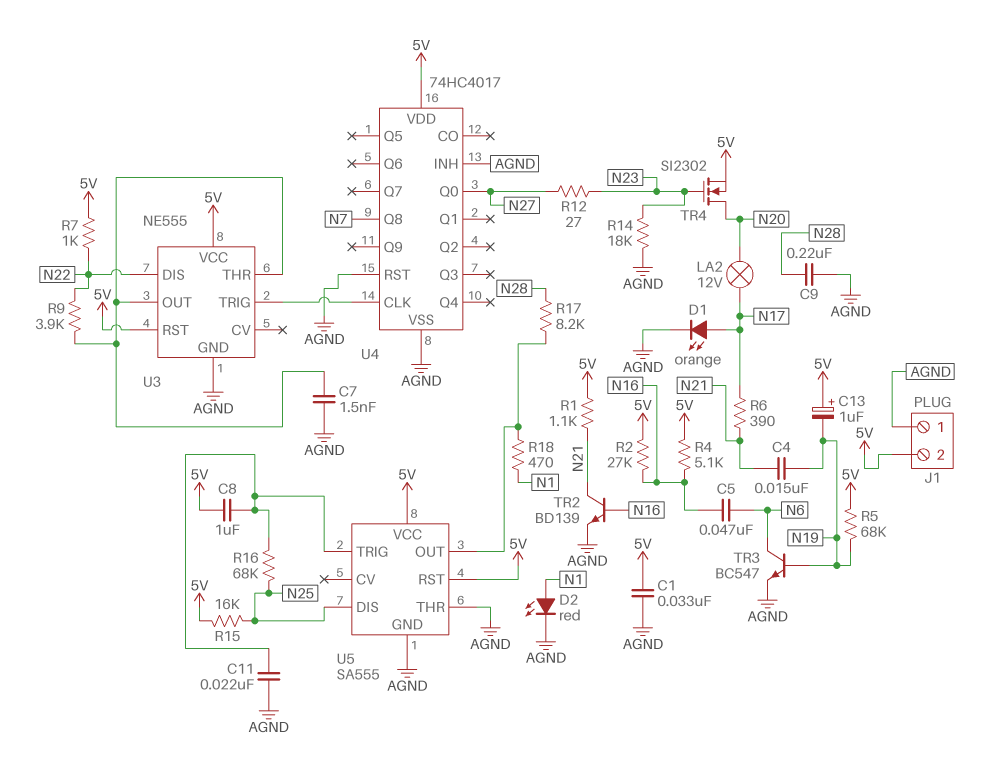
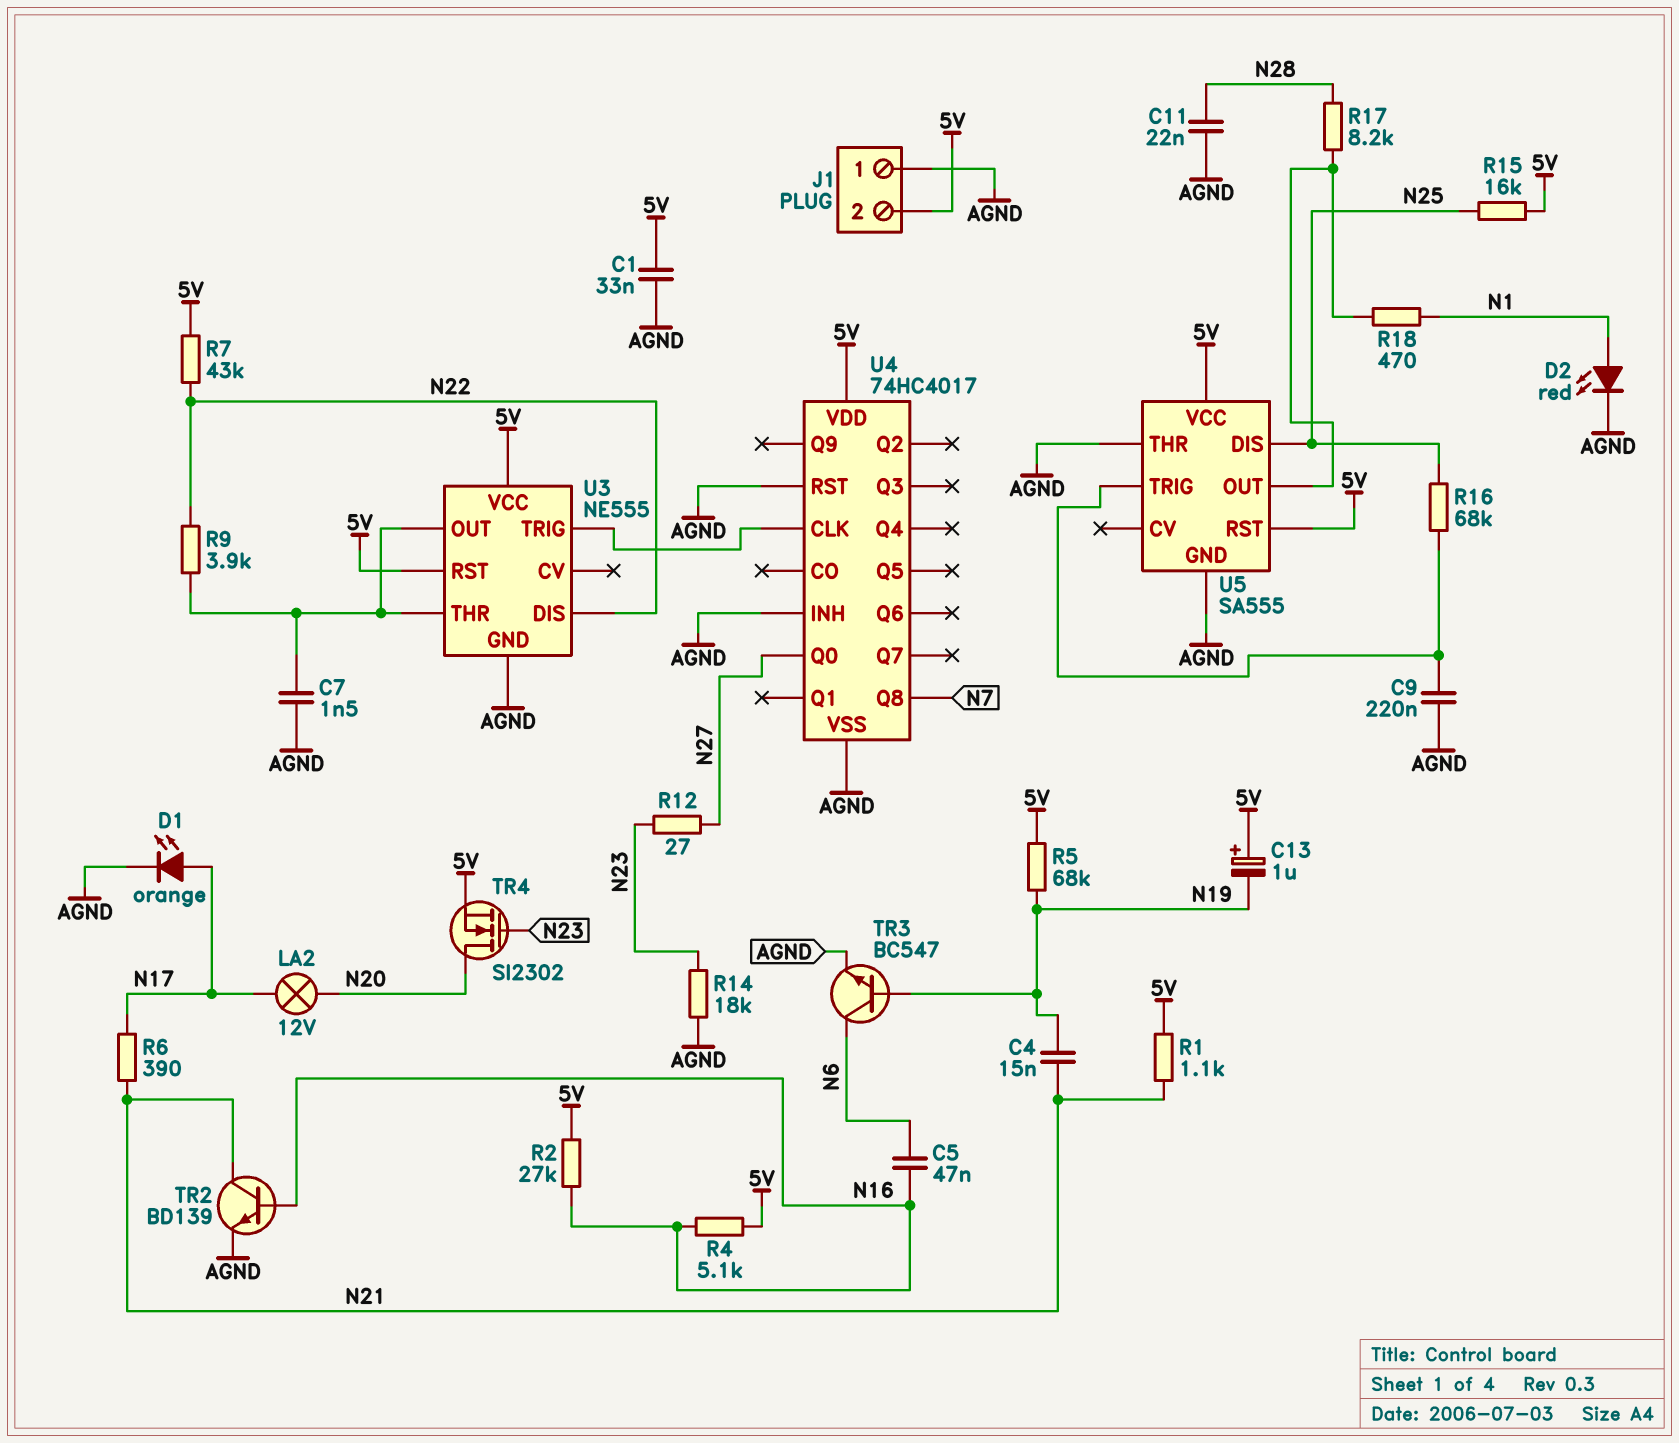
C8: 1uF (5V, U5/TRIG) -> none
C9: 220nF (AGND, N28) -> 220nF (AGND, U5/TRIG)
C11: 22nF (AGND, U5/TRIG) -> 22nF (AGND, N28)
R7: 1k (5V, N22) -> 43k (5V, N22)

